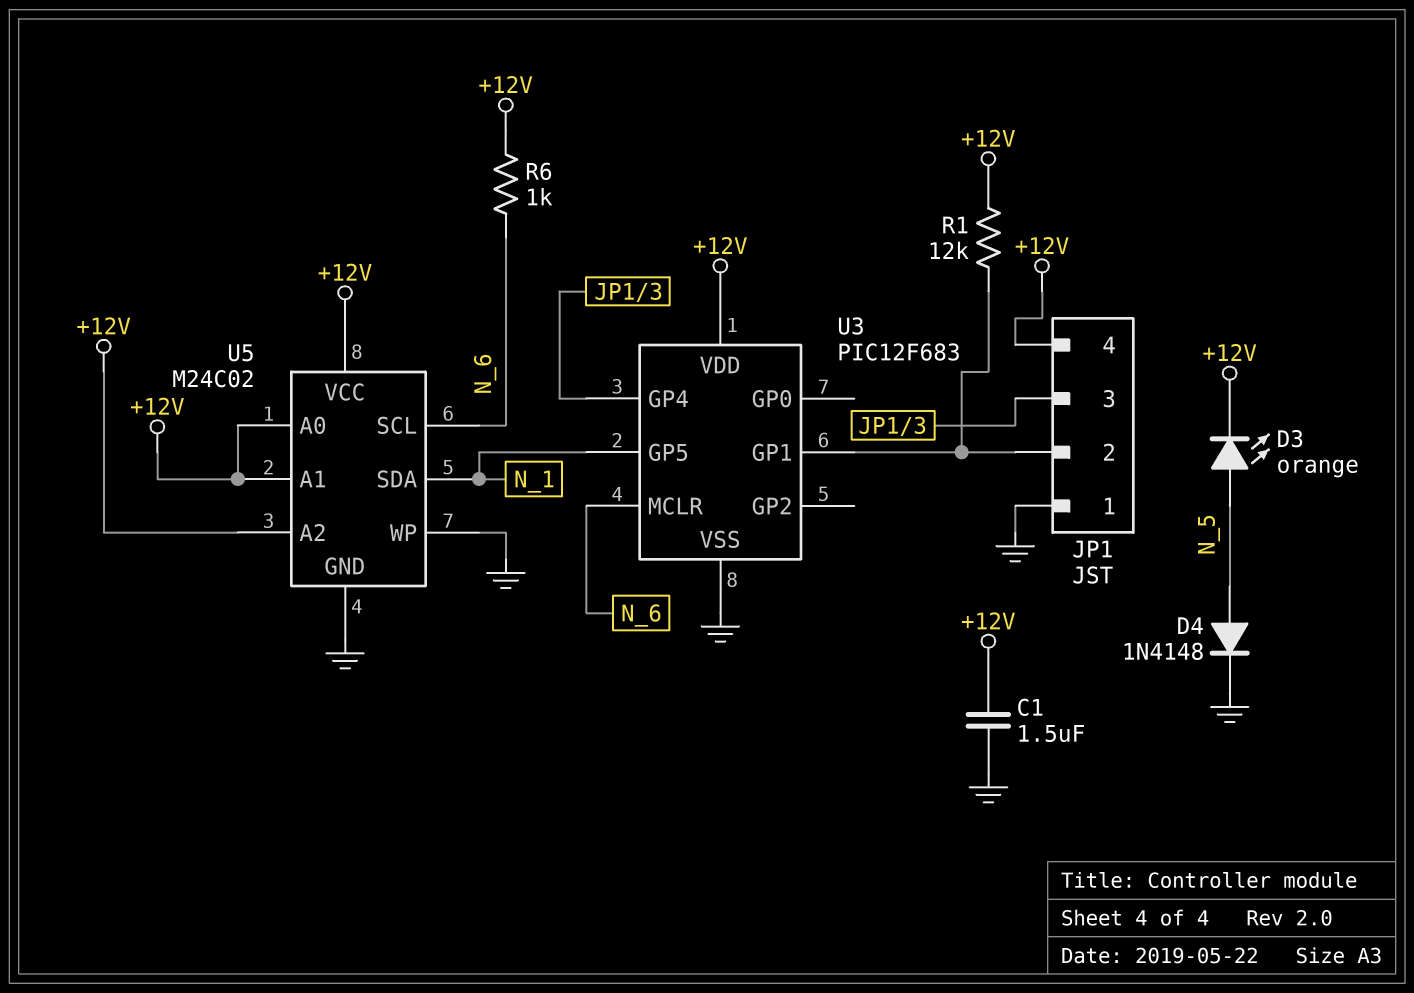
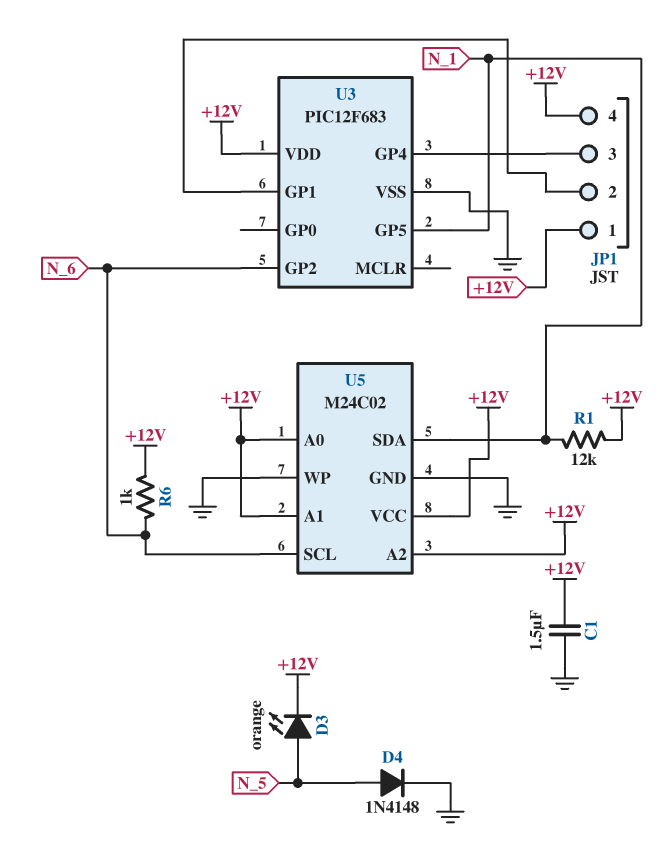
JP1 pin 1: GND -> +12V
R1: 12k (+12V, JP1/2) -> 12k (+12V, N_1)
U3 pin GP2: none -> N_6
U3 pin MCLR: N_6 -> none

